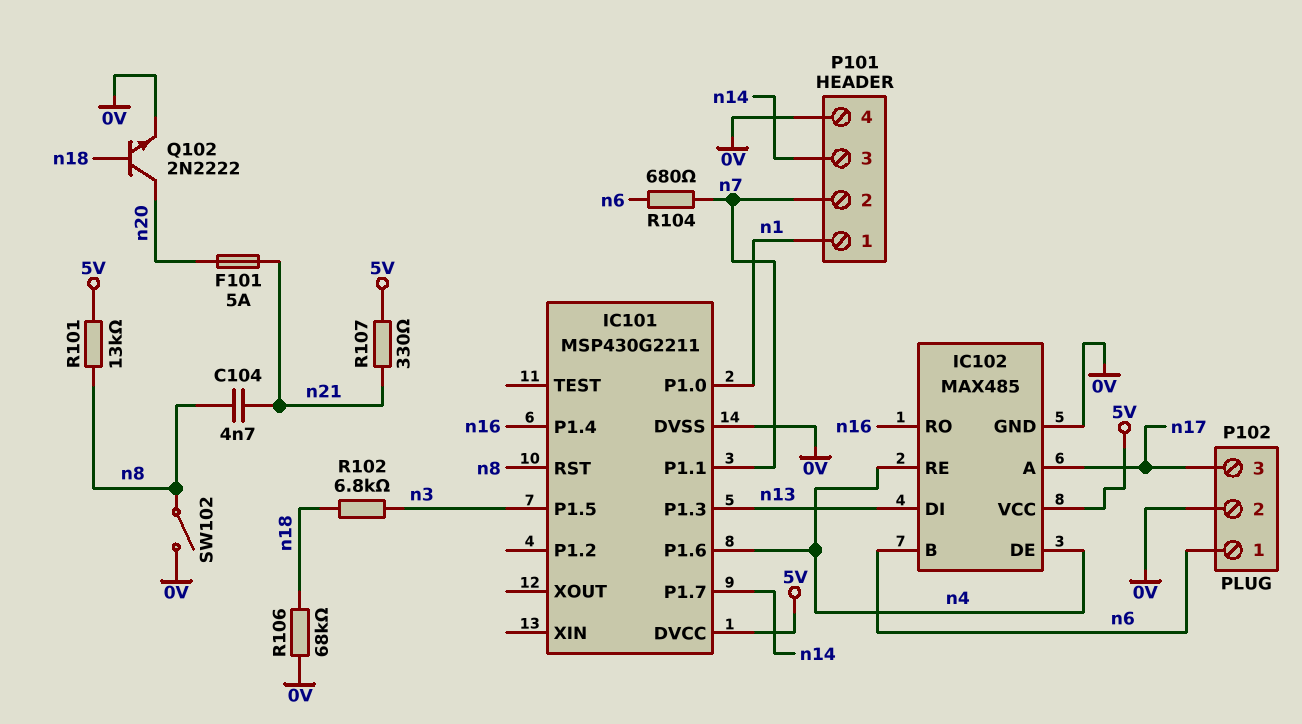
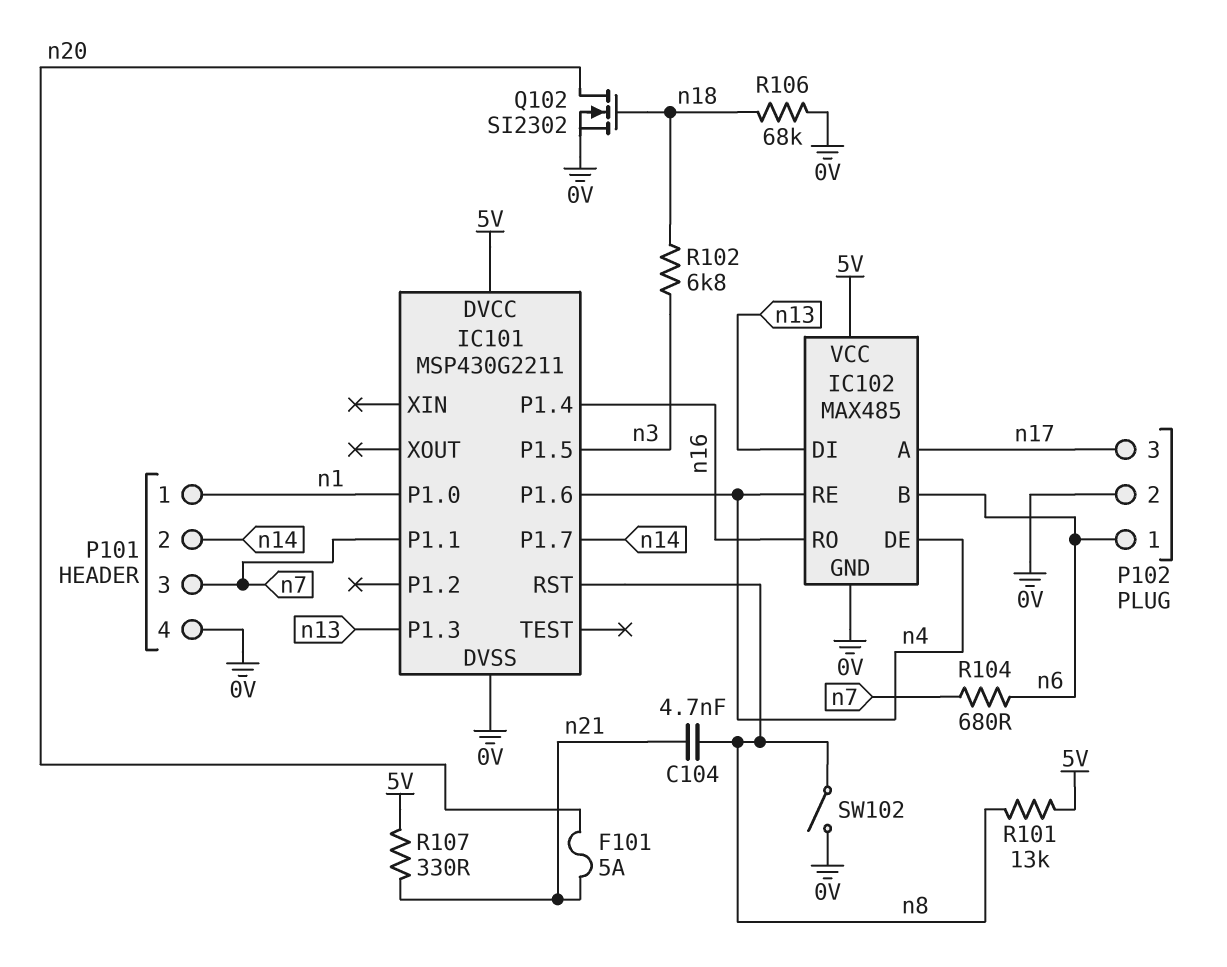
P101 pin 2: n7 -> n14
P101 pin 3: n14 -> n7
Q102: NPN 2N2222 (B n18, C n20, E 0V) -> NMOS SI2302 (G n18, D n20, S 0V)

